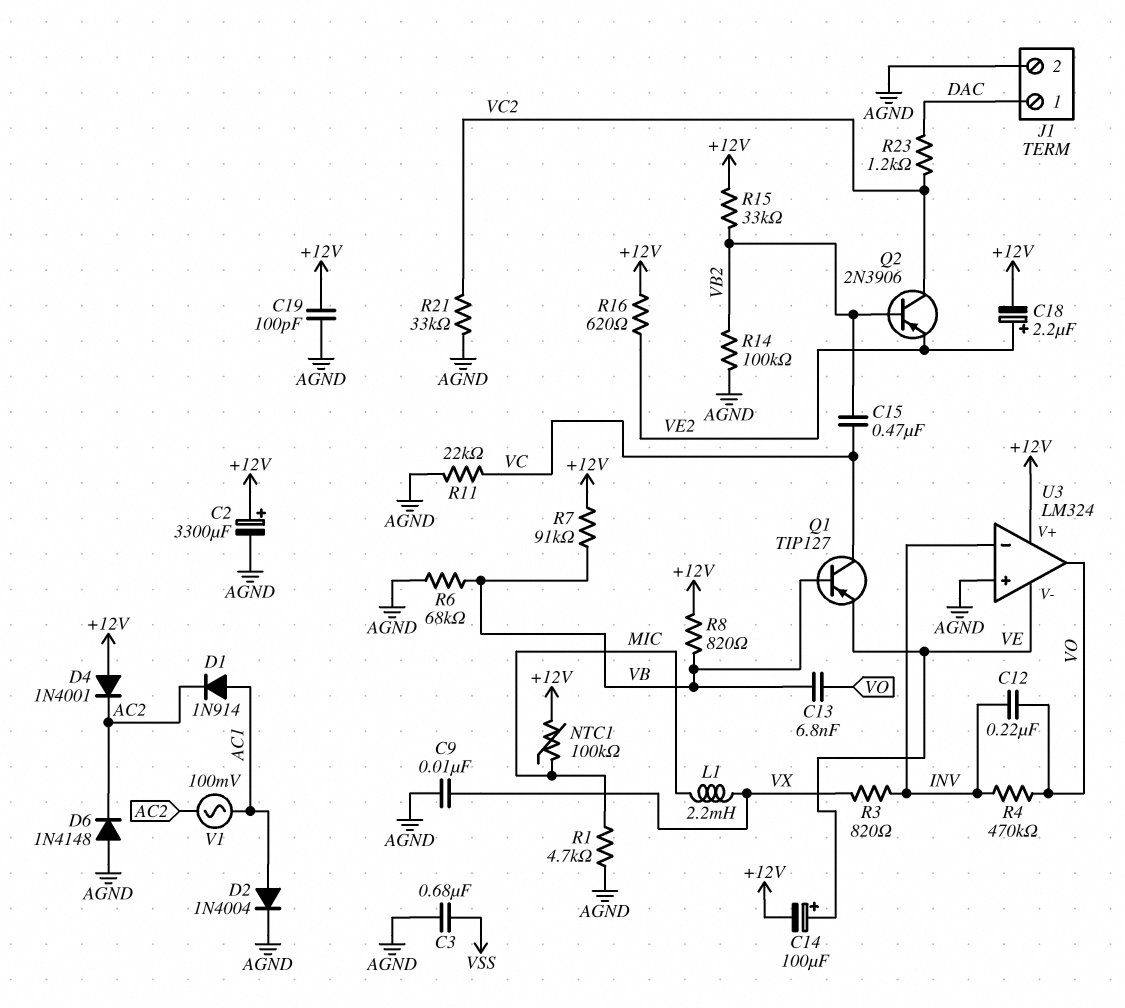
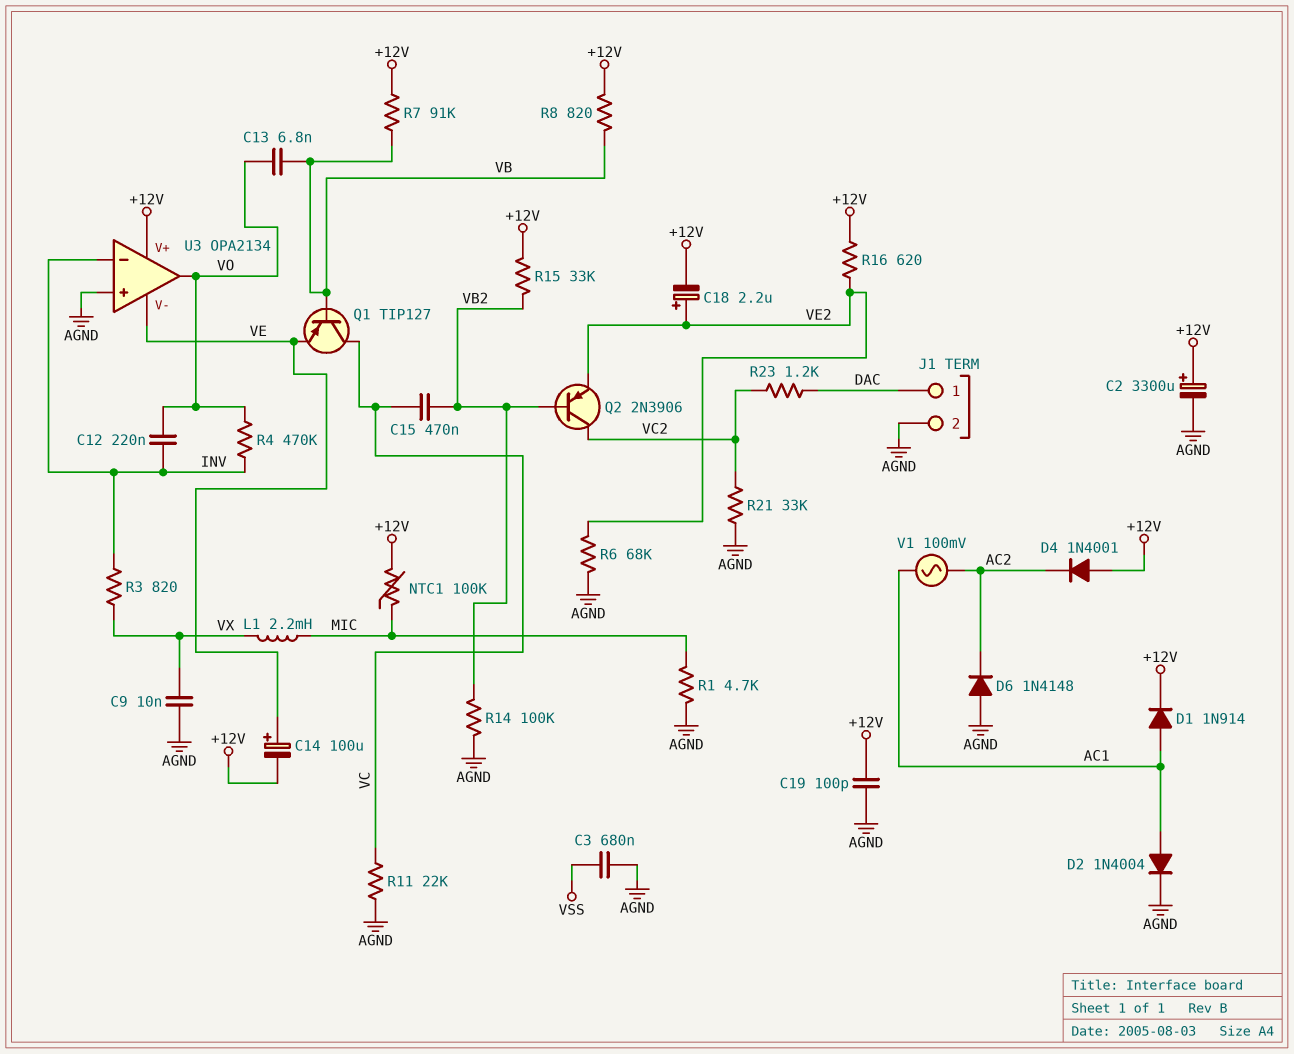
D1: diode 1N914 (A AC1, K AC2) -> diode 1N914 (A AC1, K +12V)
R6: 68k (AGND, VB) -> 68k (AGND, VE2)
U3: LM324 -> OPA2134

